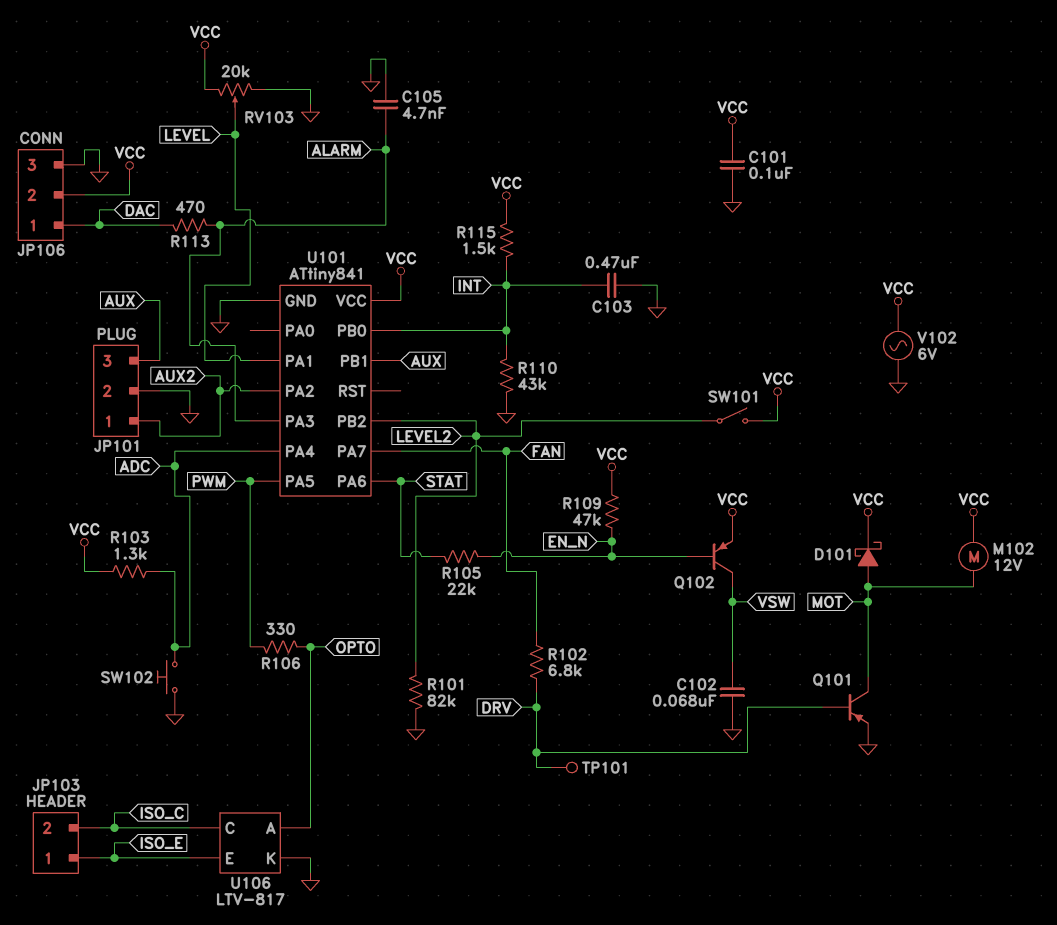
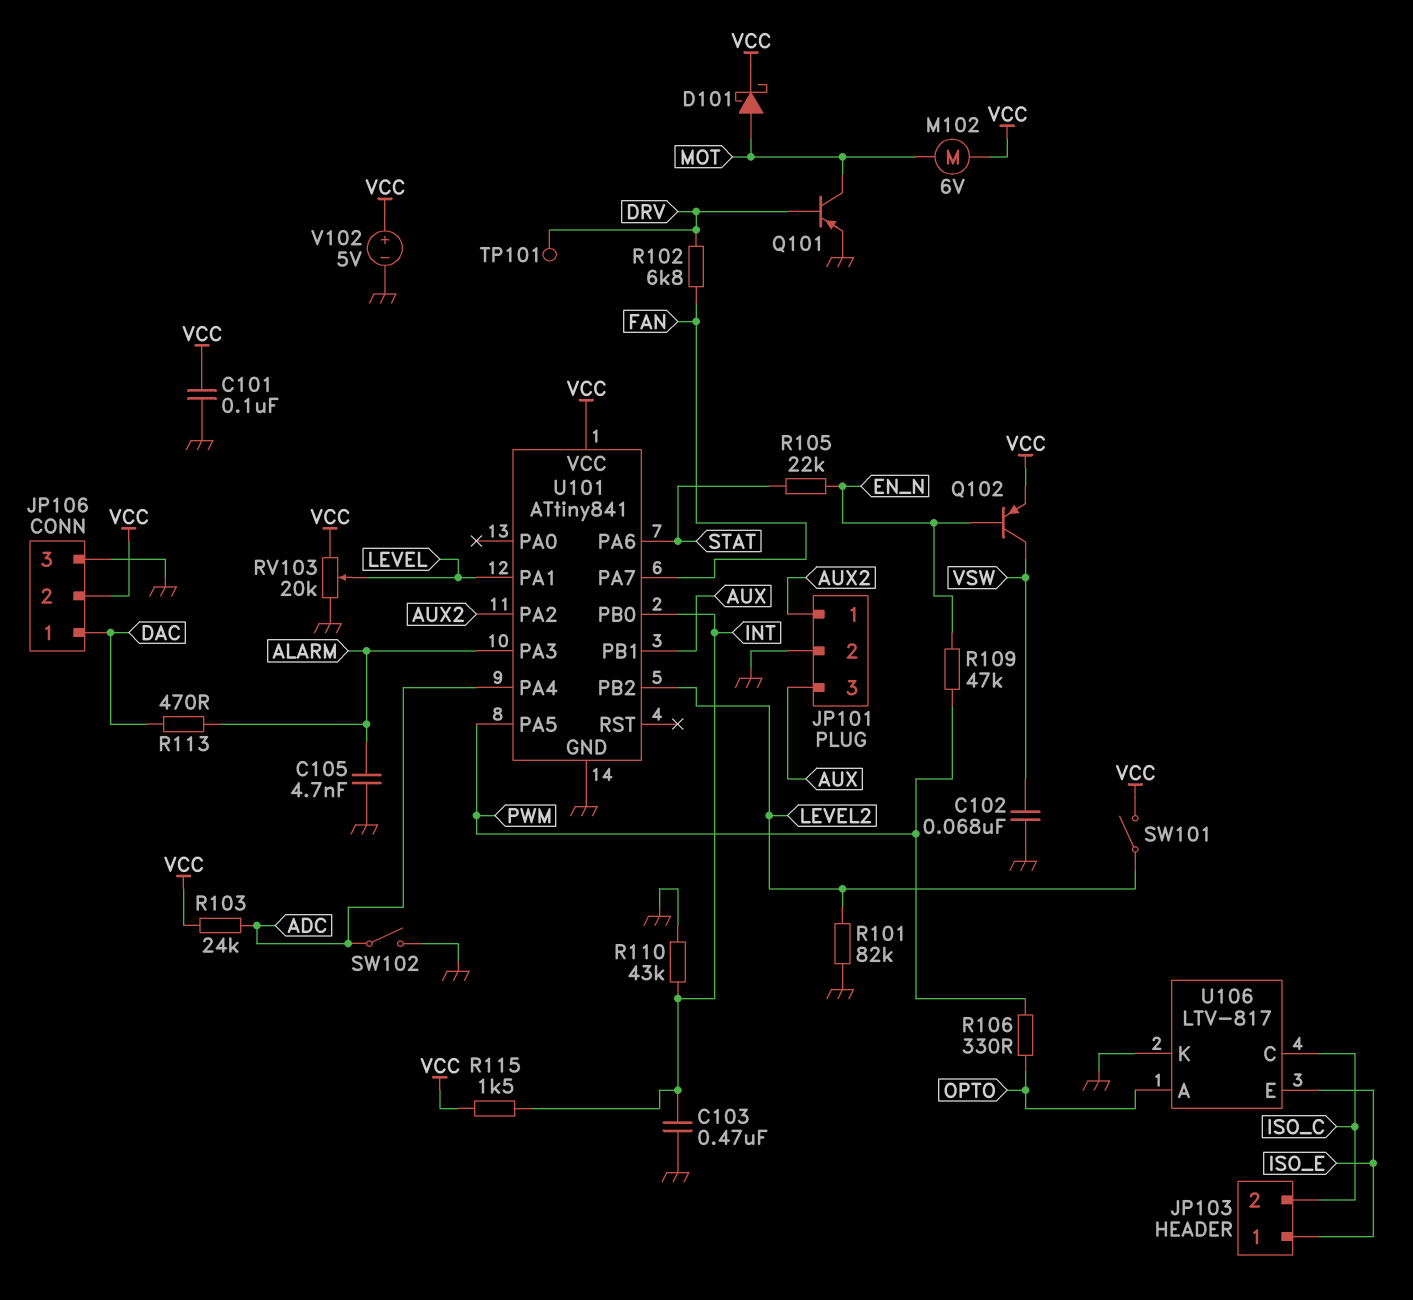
M102: motor 12V (MOT, VCC) -> motor 6V (MOT, VCC)
R103: 1.3k (ADC, VCC) -> 24k (ADC, VCC)
R109: 47k (EN_N, VCC) -> 47k (EN_N, PWM)
SW102: button (ADC, GND) -> switch (ADC, GND)
V102: AC 6V (GND, VCC) -> 5V (plus VCC, minus GND)

